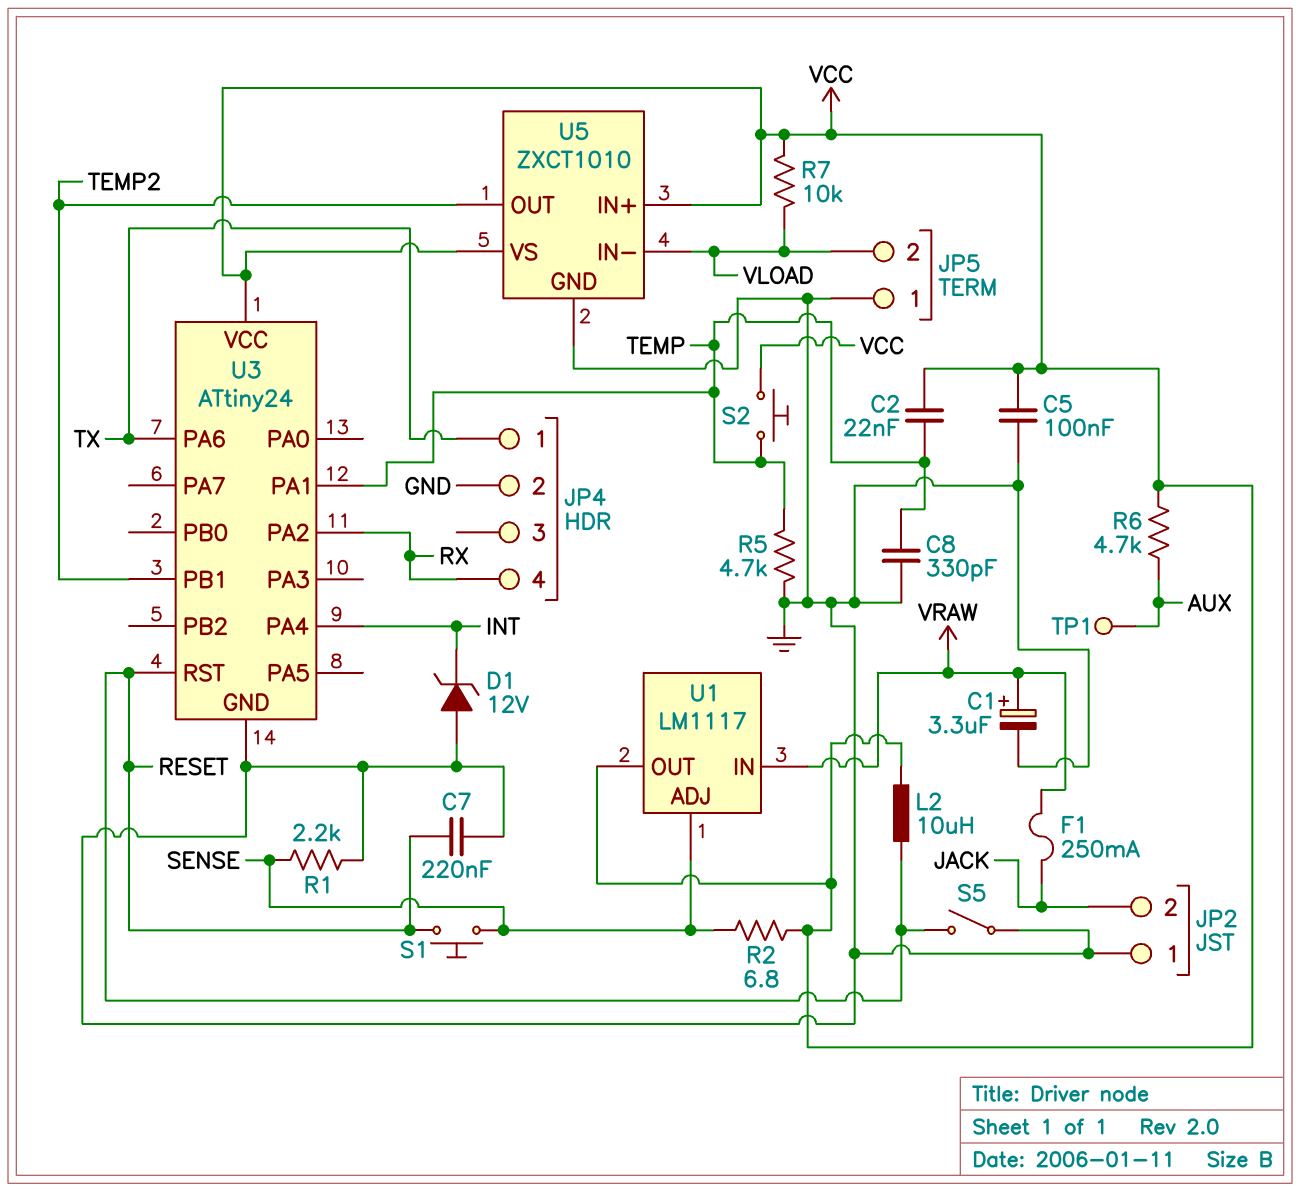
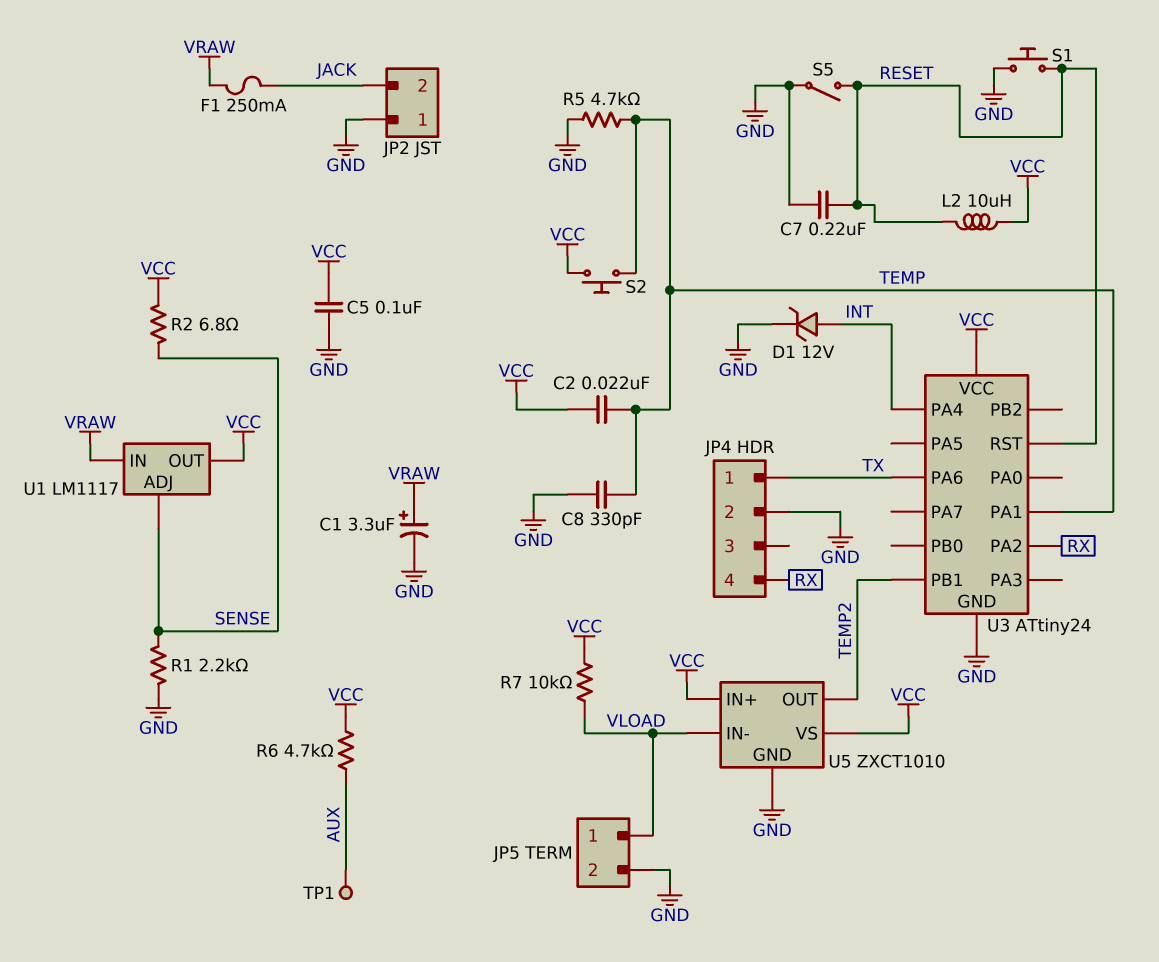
D1: zener 12V (A GND, K INT) -> zener 12V (A INT, K GND)
JP5 pin 1: GND -> VLOAD
JP5 pin 2: VLOAD -> GND
S1: button (RESET, SENSE) -> button (GND, RESET)

